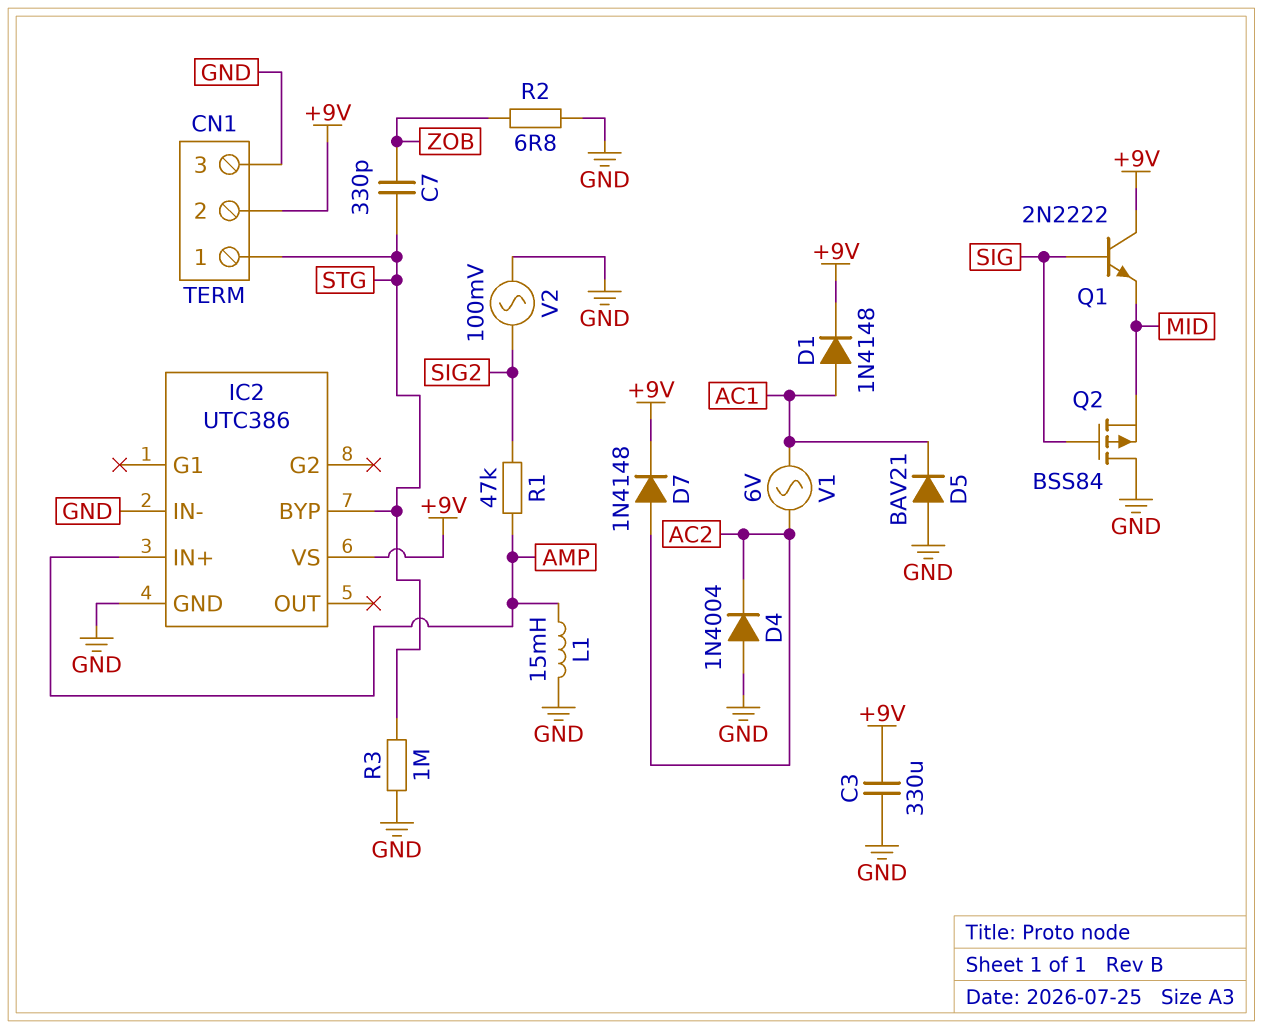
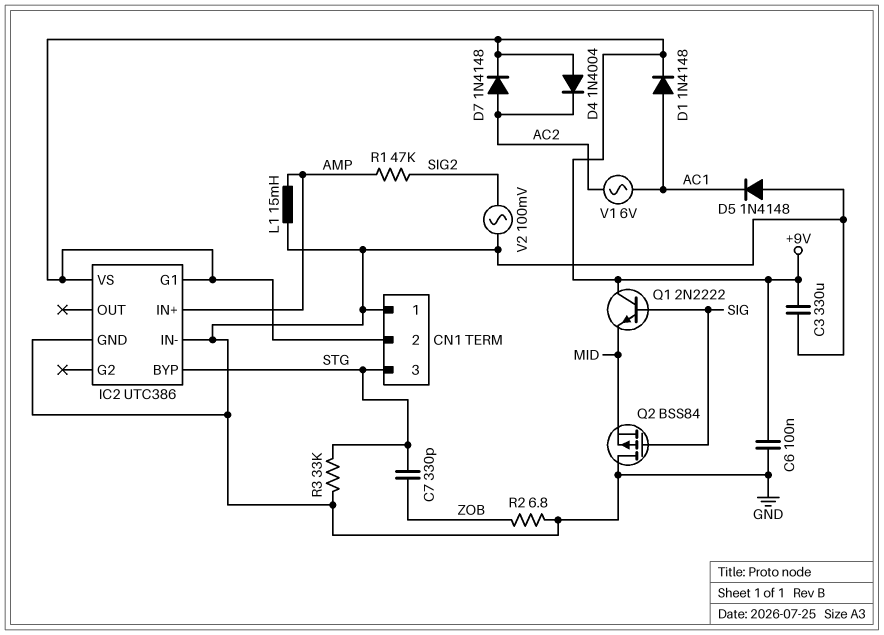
C6: none -> 100nF (+9V, GND)
CN1 pin 1: STG -> GND
CN1 pin 3: GND -> STG
D4: diode 1N4004 (A GND, K AC2) -> diode 1N4004 (A +9V, K AC2)
D5: diode BAV21 (A GND, K AC1) -> diode 1N4148 (A GND, K AC1)
IC2 pin G1: none -> +9V
R3: 1M (GND, STG) -> 33k (GND, STG)

